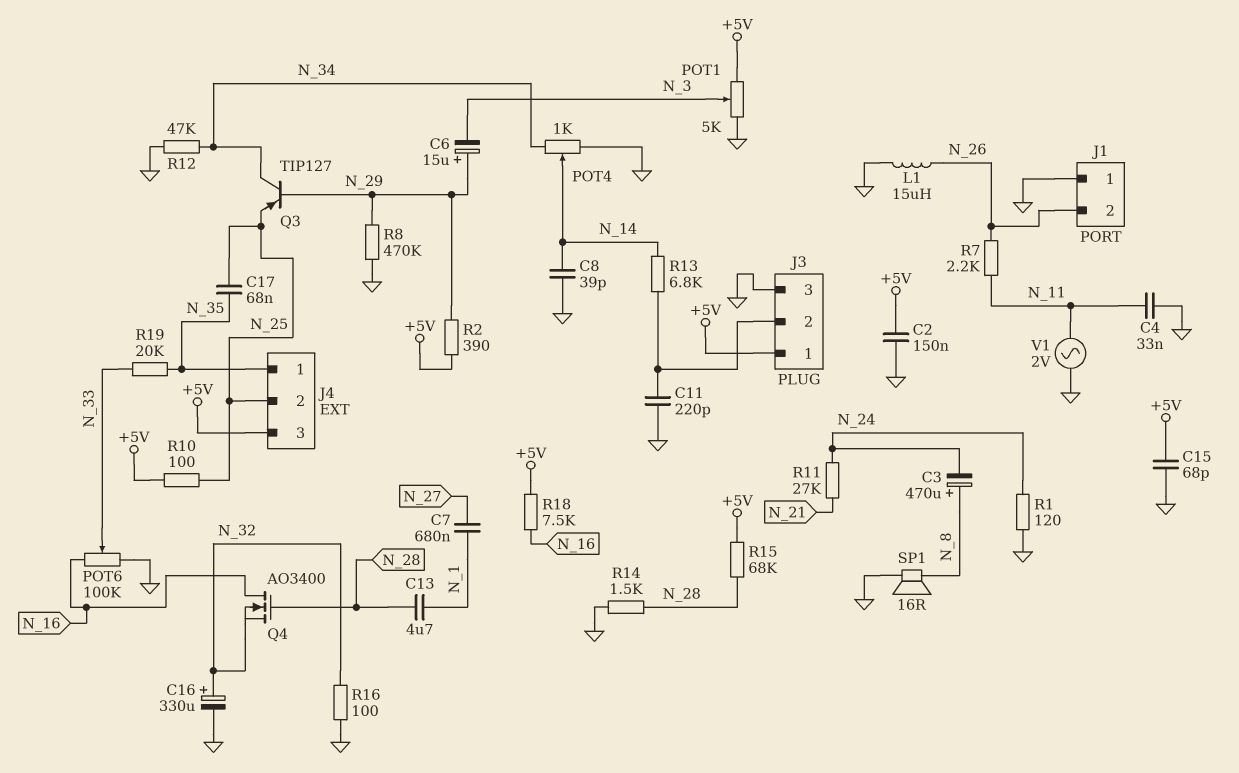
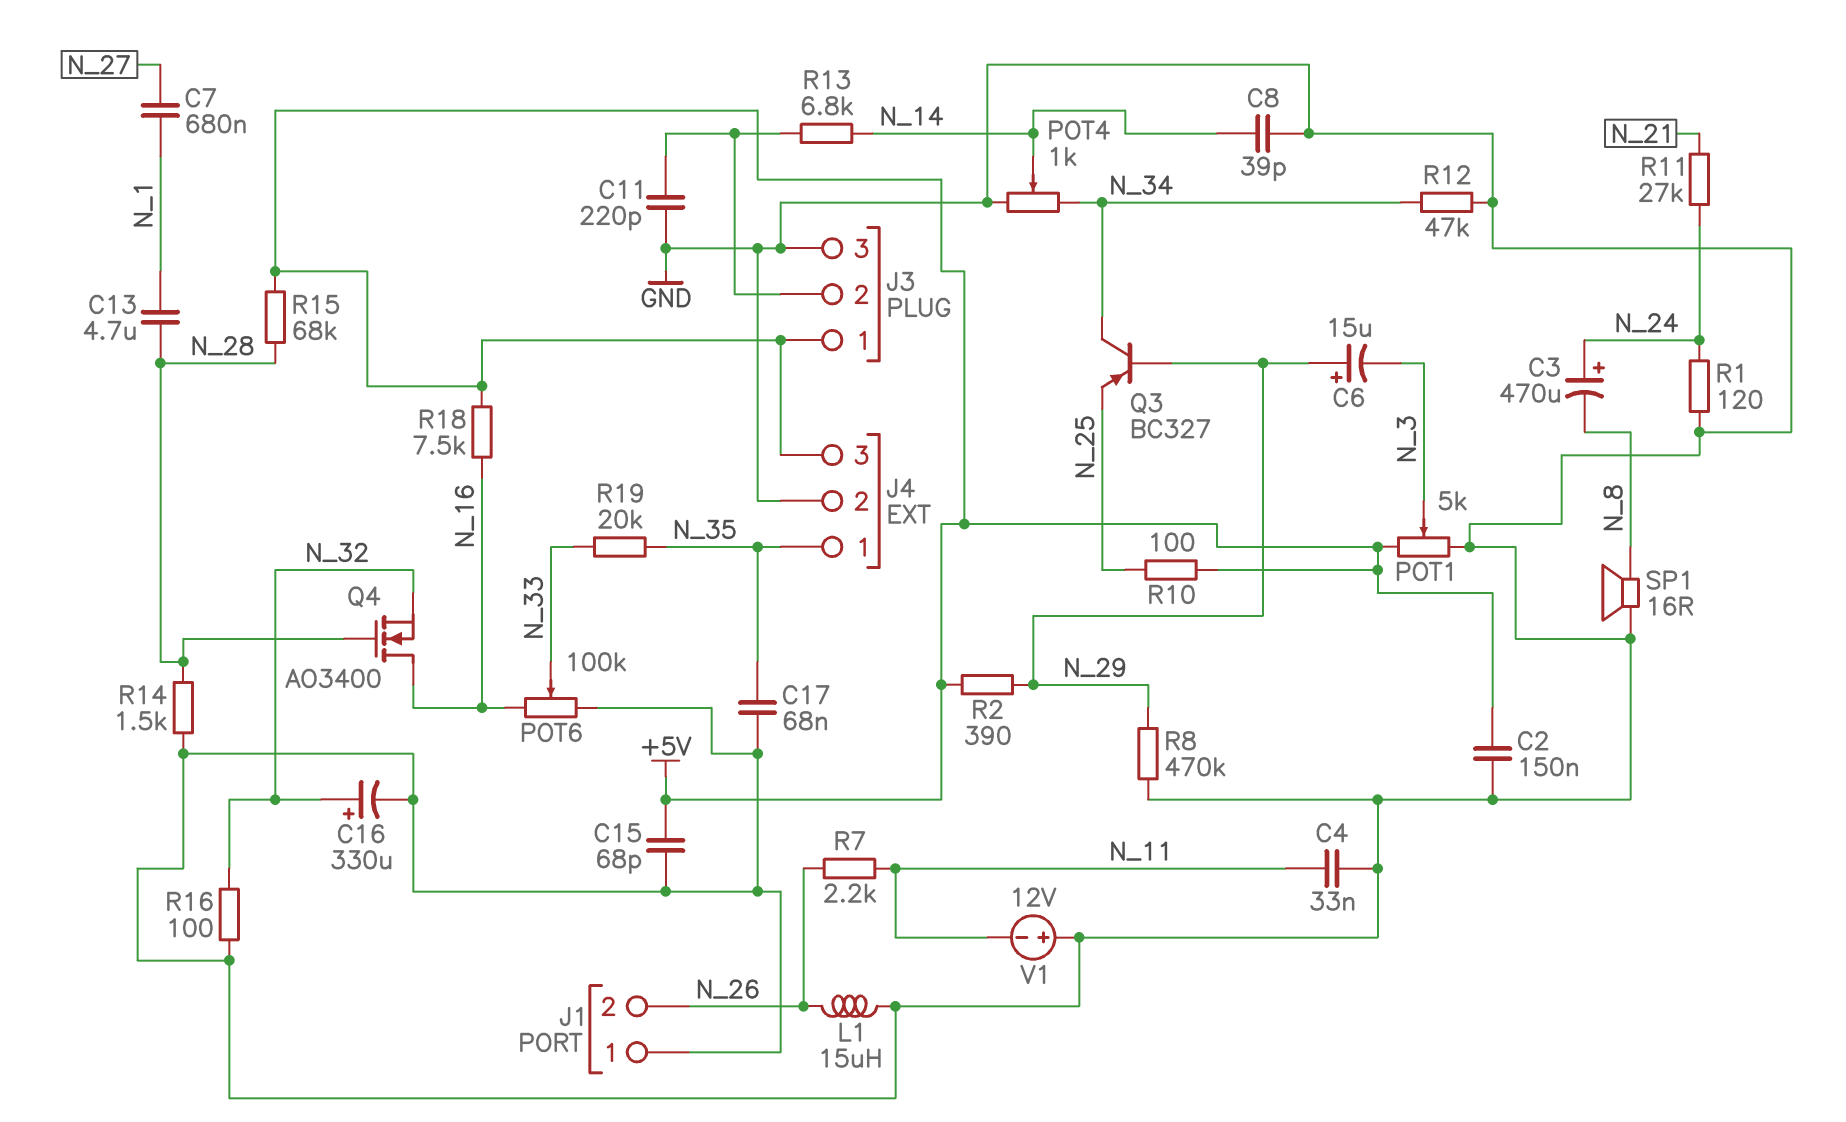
C3: 470uF (plus N_8, minus N_24) -> 470uF (plus N_24, minus N_8)
C17: 68nF (N_25, N_35) -> 68nF (GND, N_35)
J4 pin 2: N_25 -> GND
Q3: PNP TIP127 (B N_29, C N_34, E N_25) -> PNP BC327 (B N_29, C N_34, E N_25)
V1: AC 2V (GND, N_11) -> 12V (plus GND, minus N_11)

